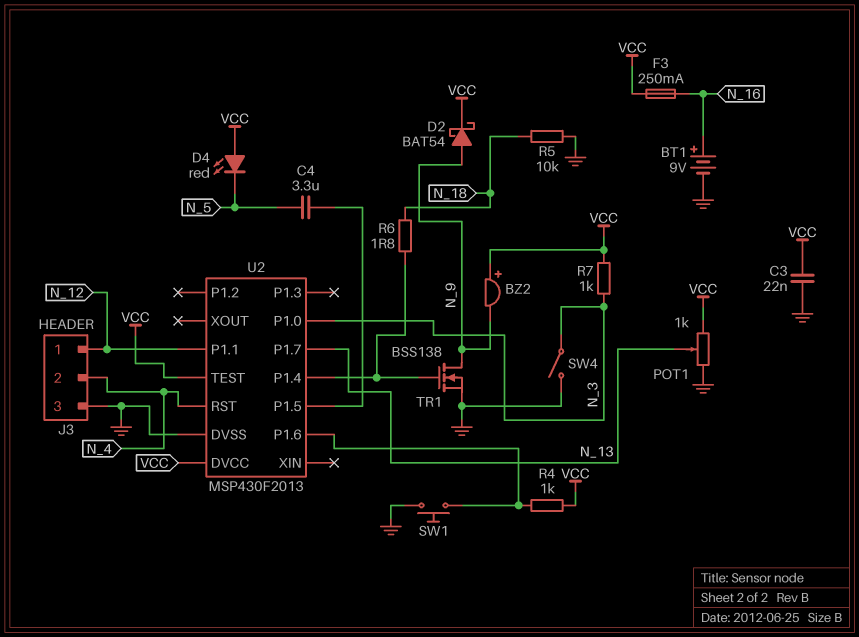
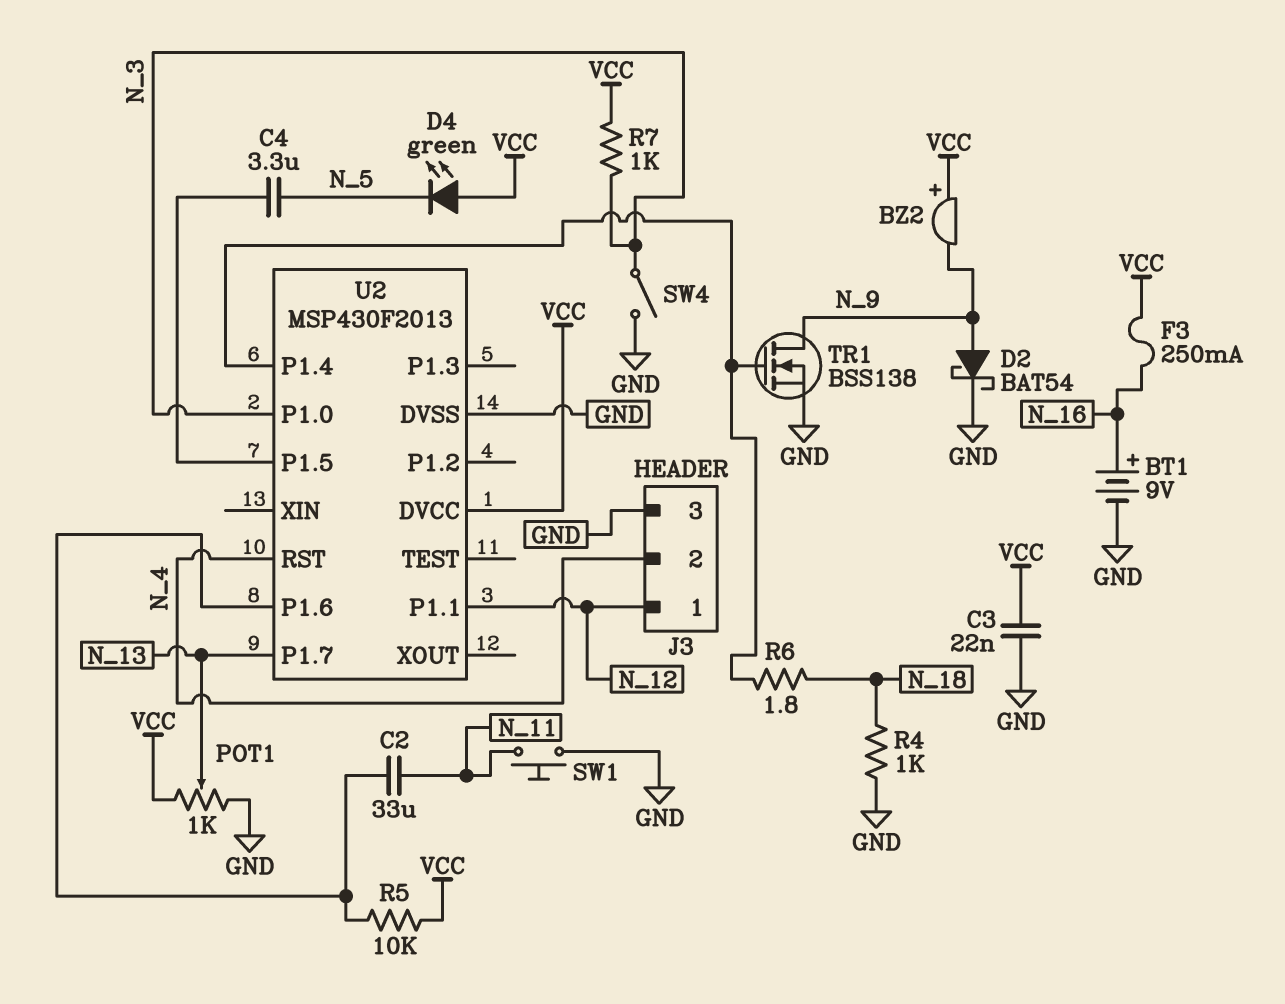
C2: none -> 33uF (N_11, U2/P1.6)
D2: schottky BAT54 (A N_9, K VCC) -> schottky BAT54 (A N_9, K GND)
D4: LED red (A VCC, K N_5) -> LED green (A VCC, K N_5)
R4: 1k (U2/P1.6, VCC) -> 1k (GND, N_18)
R5: 10k (GND, N_18) -> 10k (U2/P1.6, VCC)
SW1: button (GND, U2/P1.6) -> button (GND, N_11)
U2 pin TEST: VCC -> none

